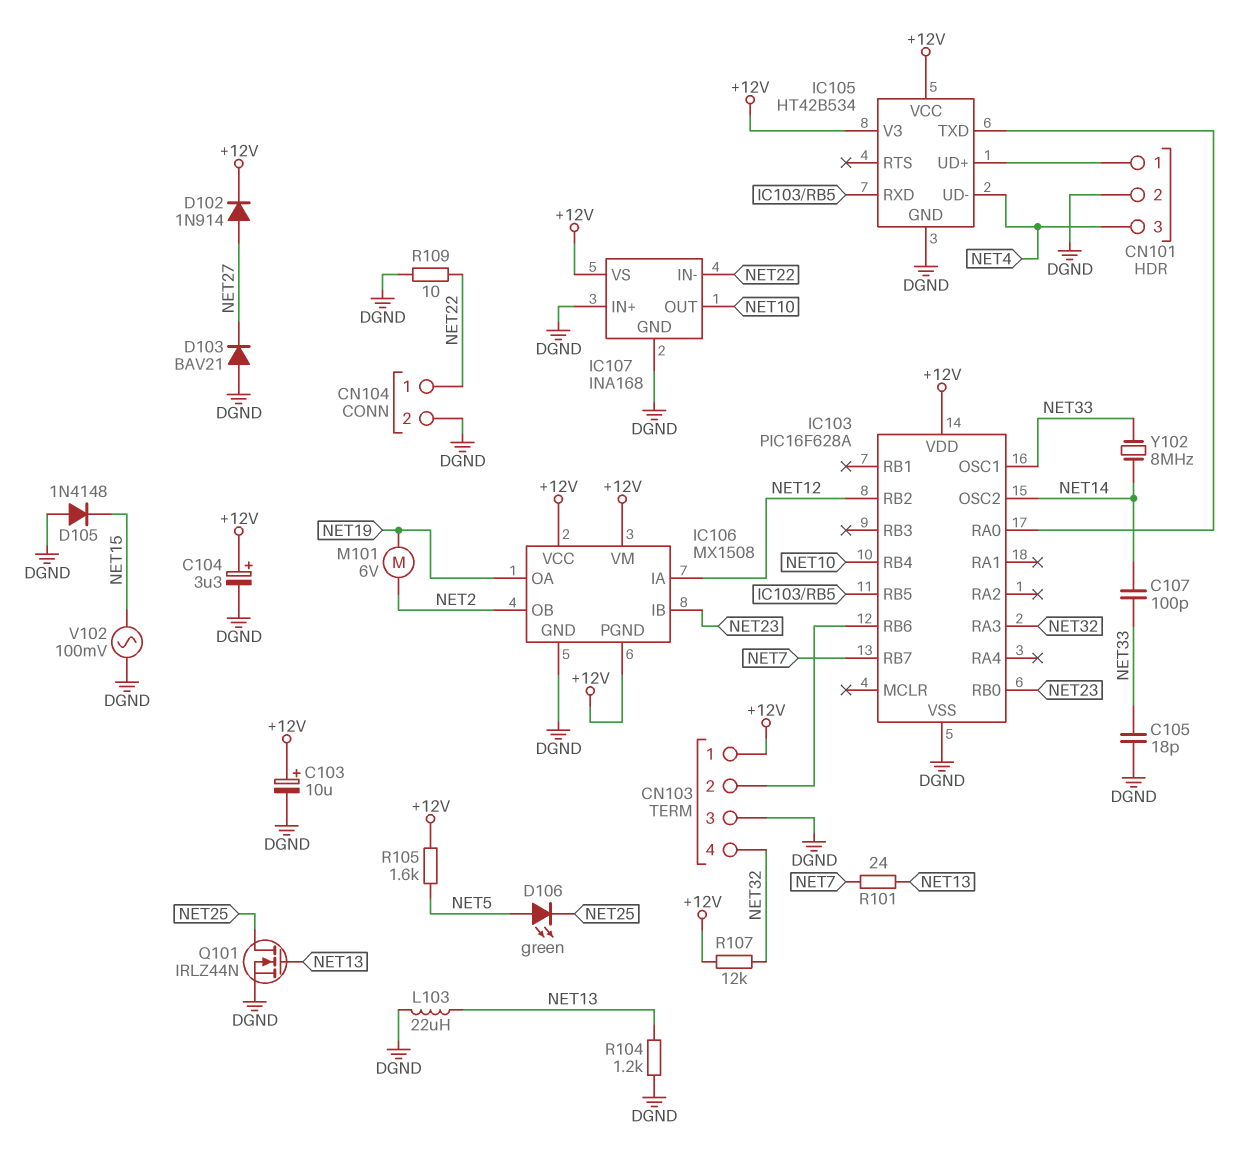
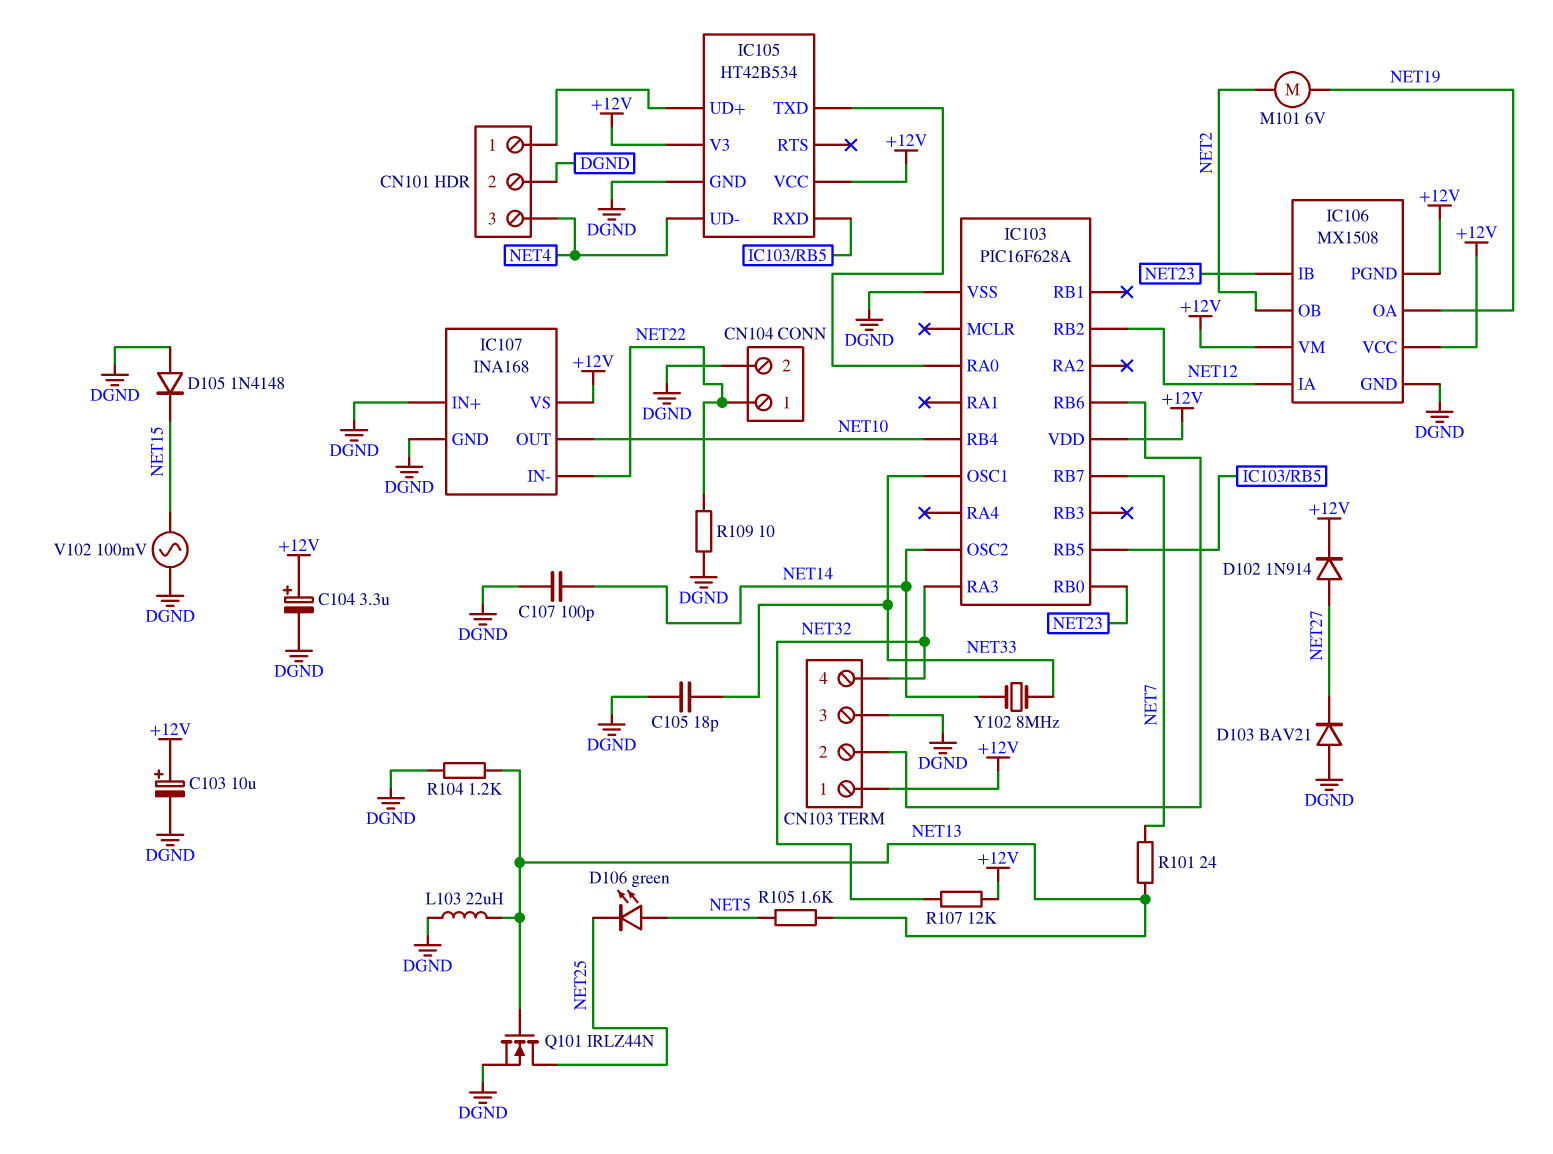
C107: 100pF (NET14, NET33) -> 100pF (DGND, NET14)
R105: 1.6k (+12V, NET5) -> 1.6k (NET5, NET13)

